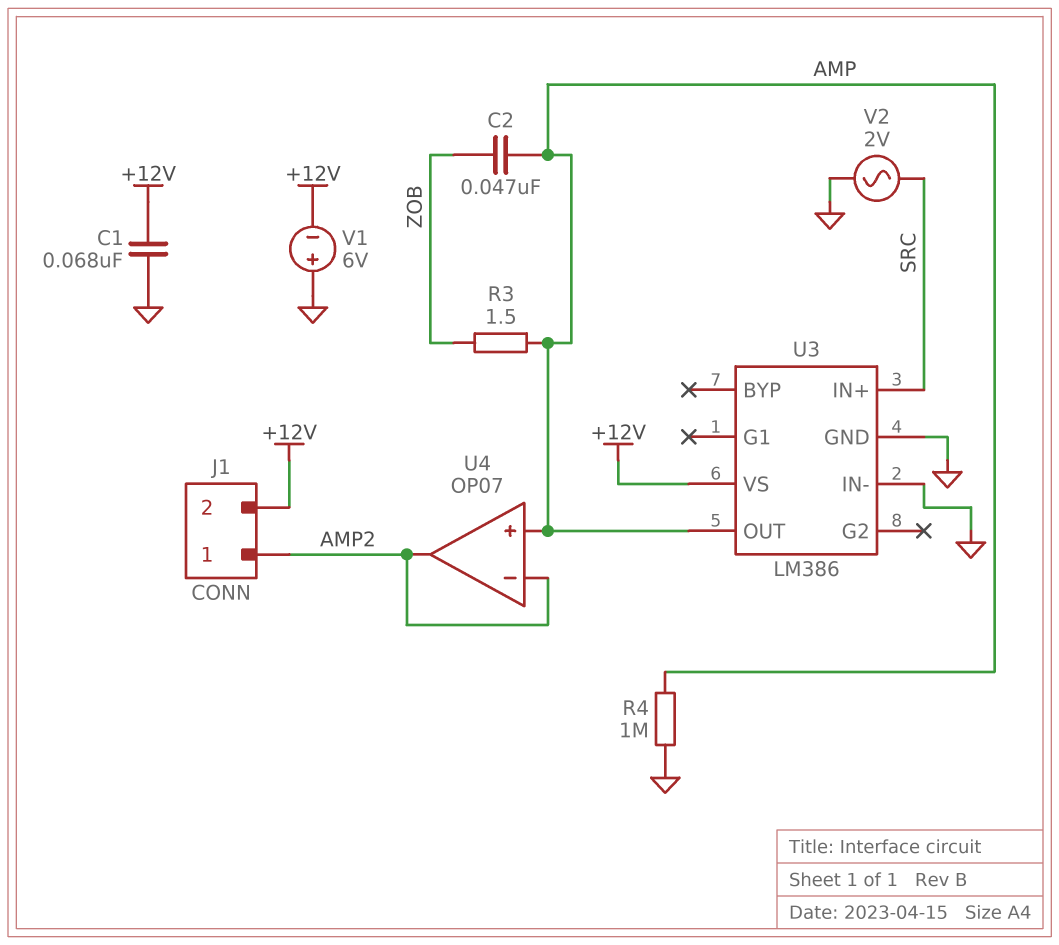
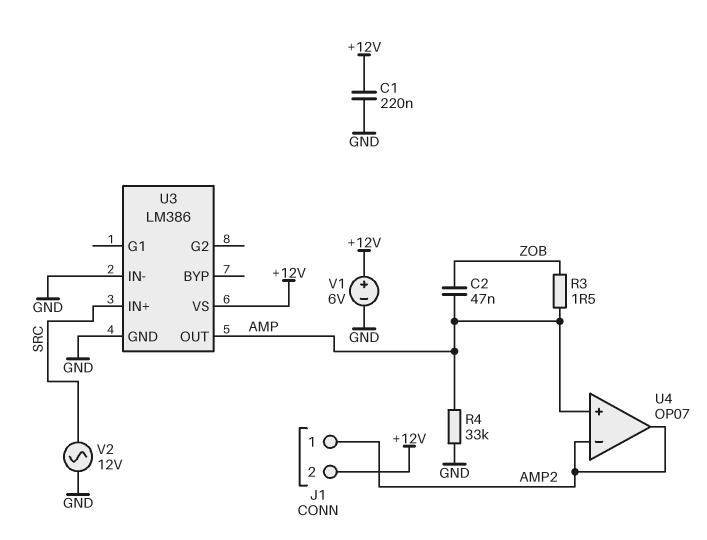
C1: 68nF (+12V, GND) -> 220nF (+12V, GND)
R4: 1M (AMP, GND) -> 33k (AMP, GND)
V1: 6V (plus GND, minus +12V) -> 6V (plus +12V, minus GND)
V2: AC 2V (GND, SRC) -> AC 12V (GND, SRC)

